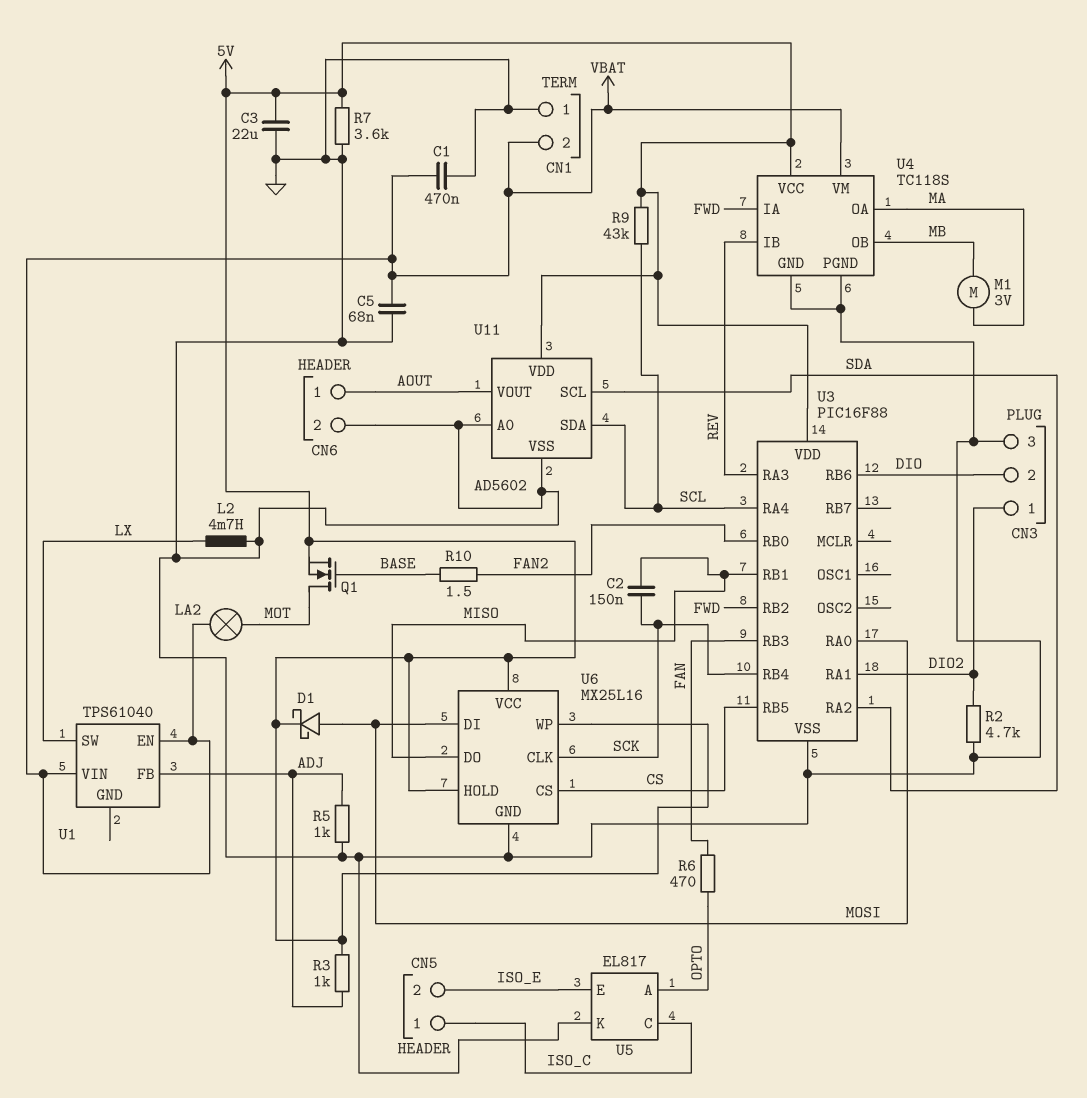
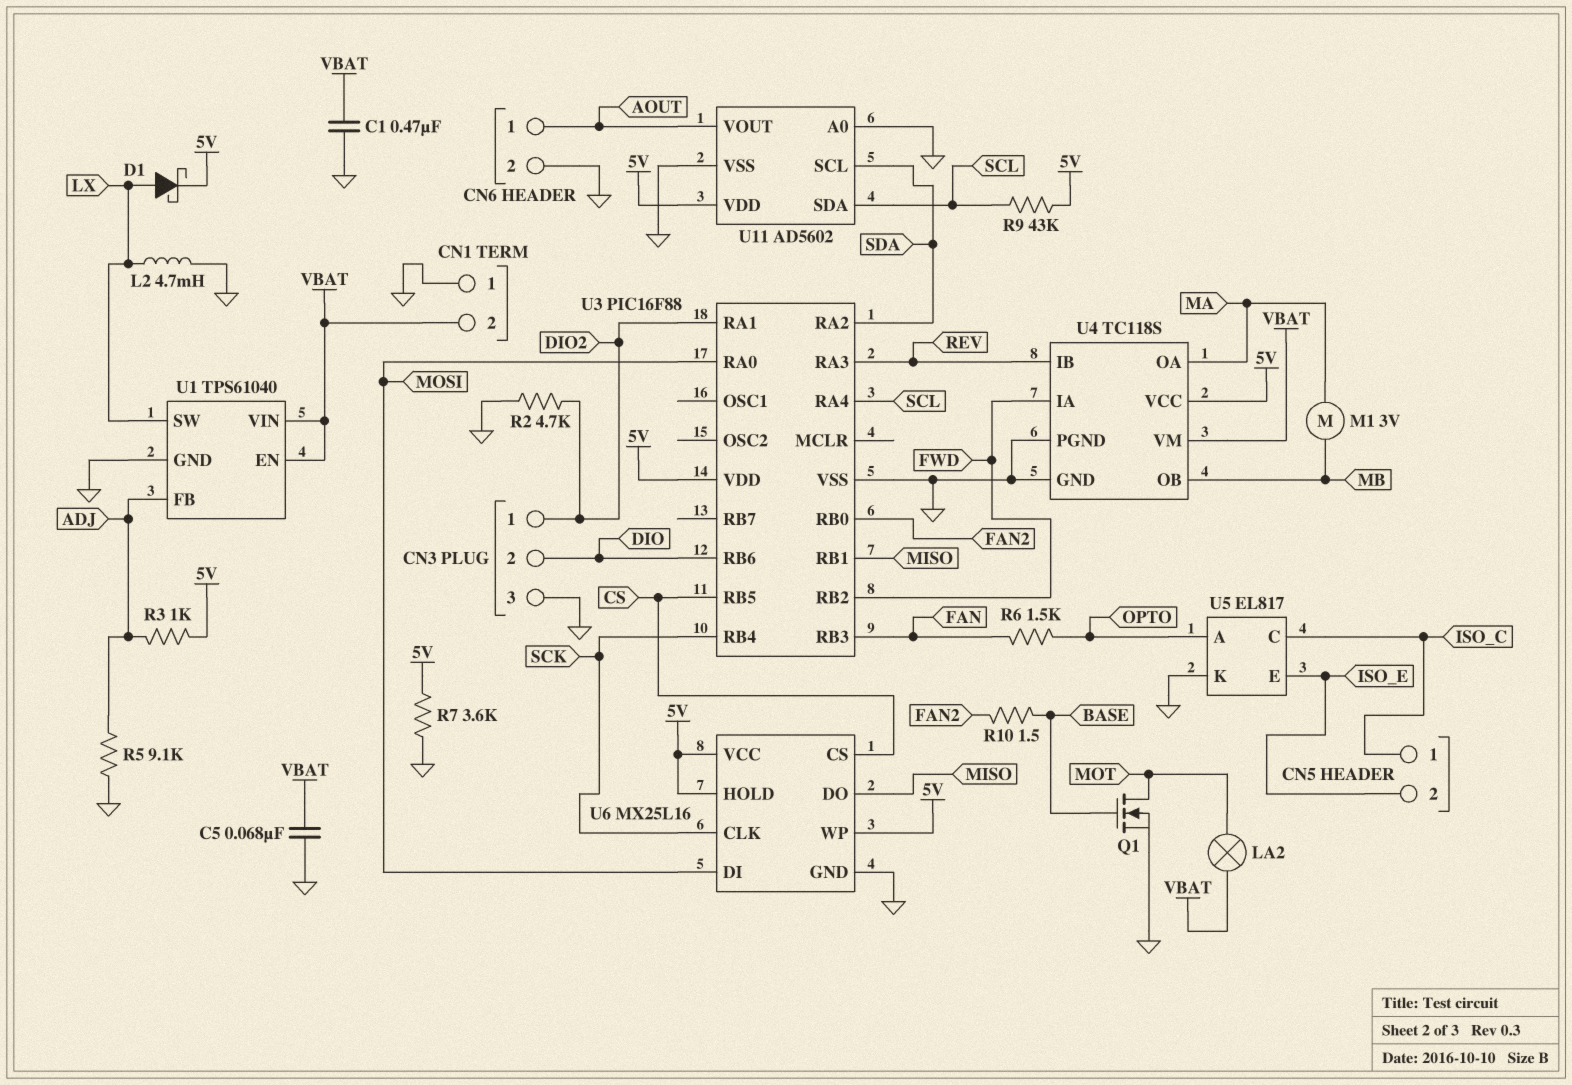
C2: 150nF (MISO, SCK) -> none
C3: 22uF (5V, GND) -> none
D1: schottky (A MOSI, K 5V) -> schottky (A LX, K 5V)
Q1: NMOS (G BASE, D MOT, S 5V) -> NMOS (G BASE, D MOT, S GND)
R5: 1k (ADJ, GND) -> 9.1k (ADJ, GND)
R6: 470 (FAN, OPTO) -> 1.5k (FAN, OPTO)
U1 pin GND: none -> GND

